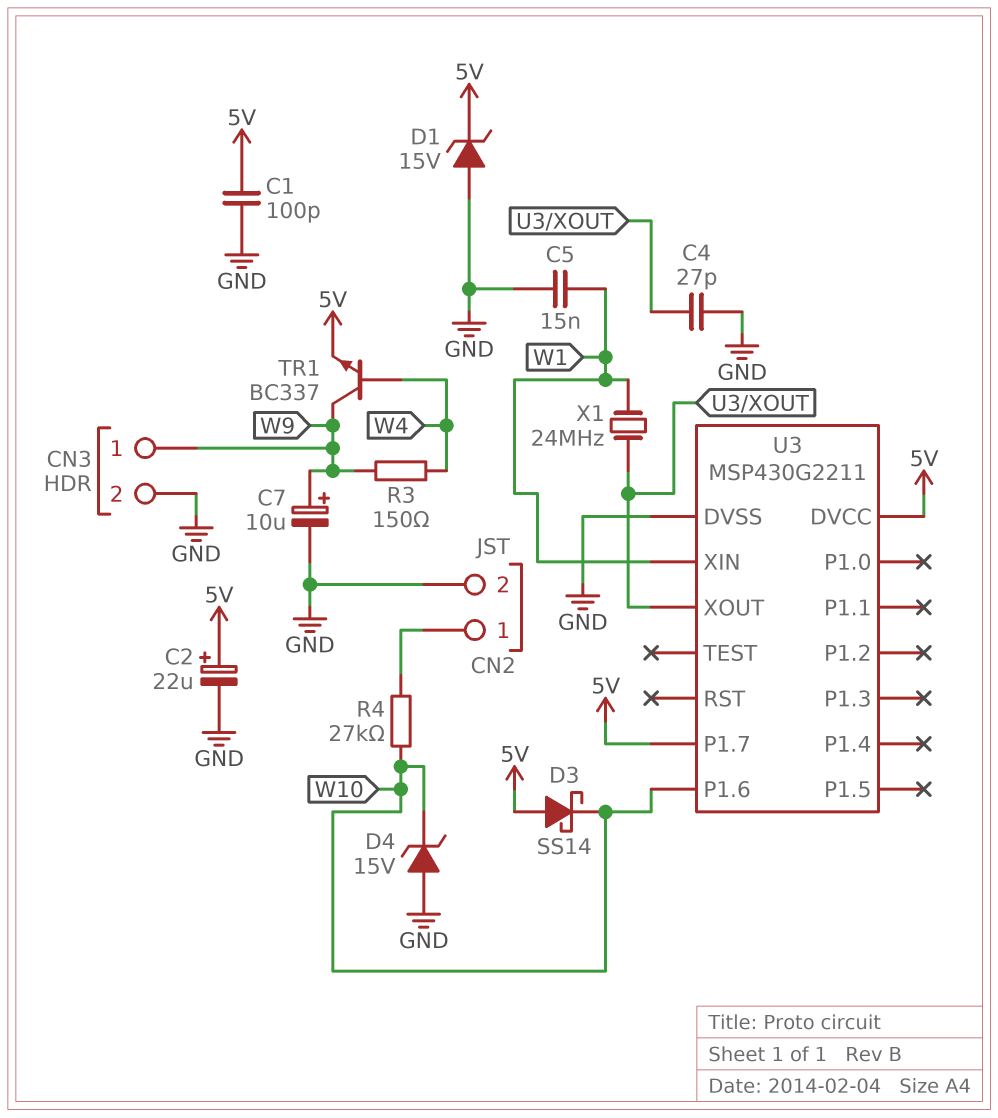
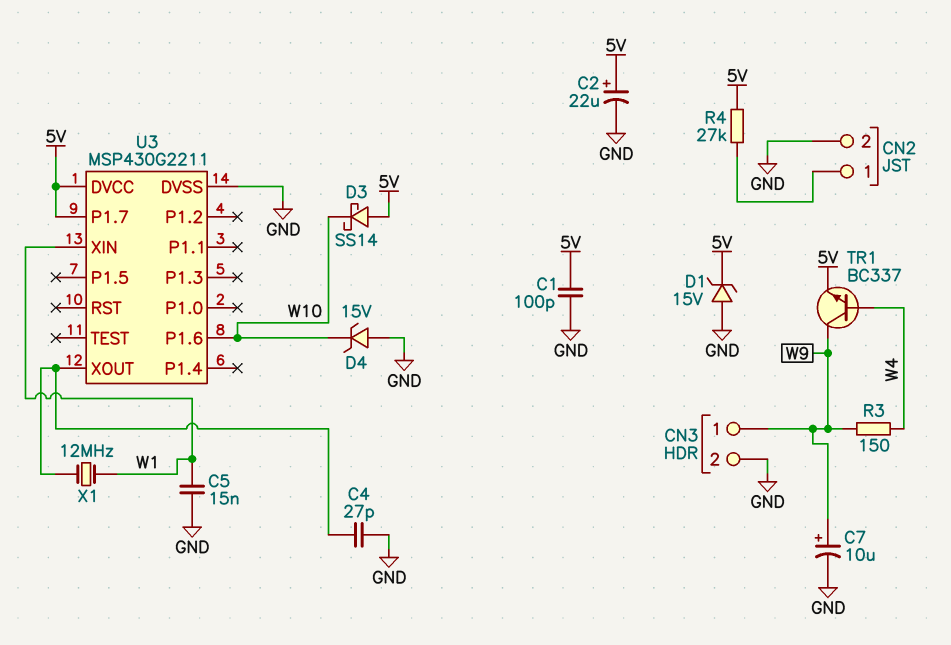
R4: 27k (CN2/1, W10) -> 27k (5V, CN2/1)
X1: 24MHz (U3/XOUT, W1) -> 12MHz (U3/XOUT, W1)

